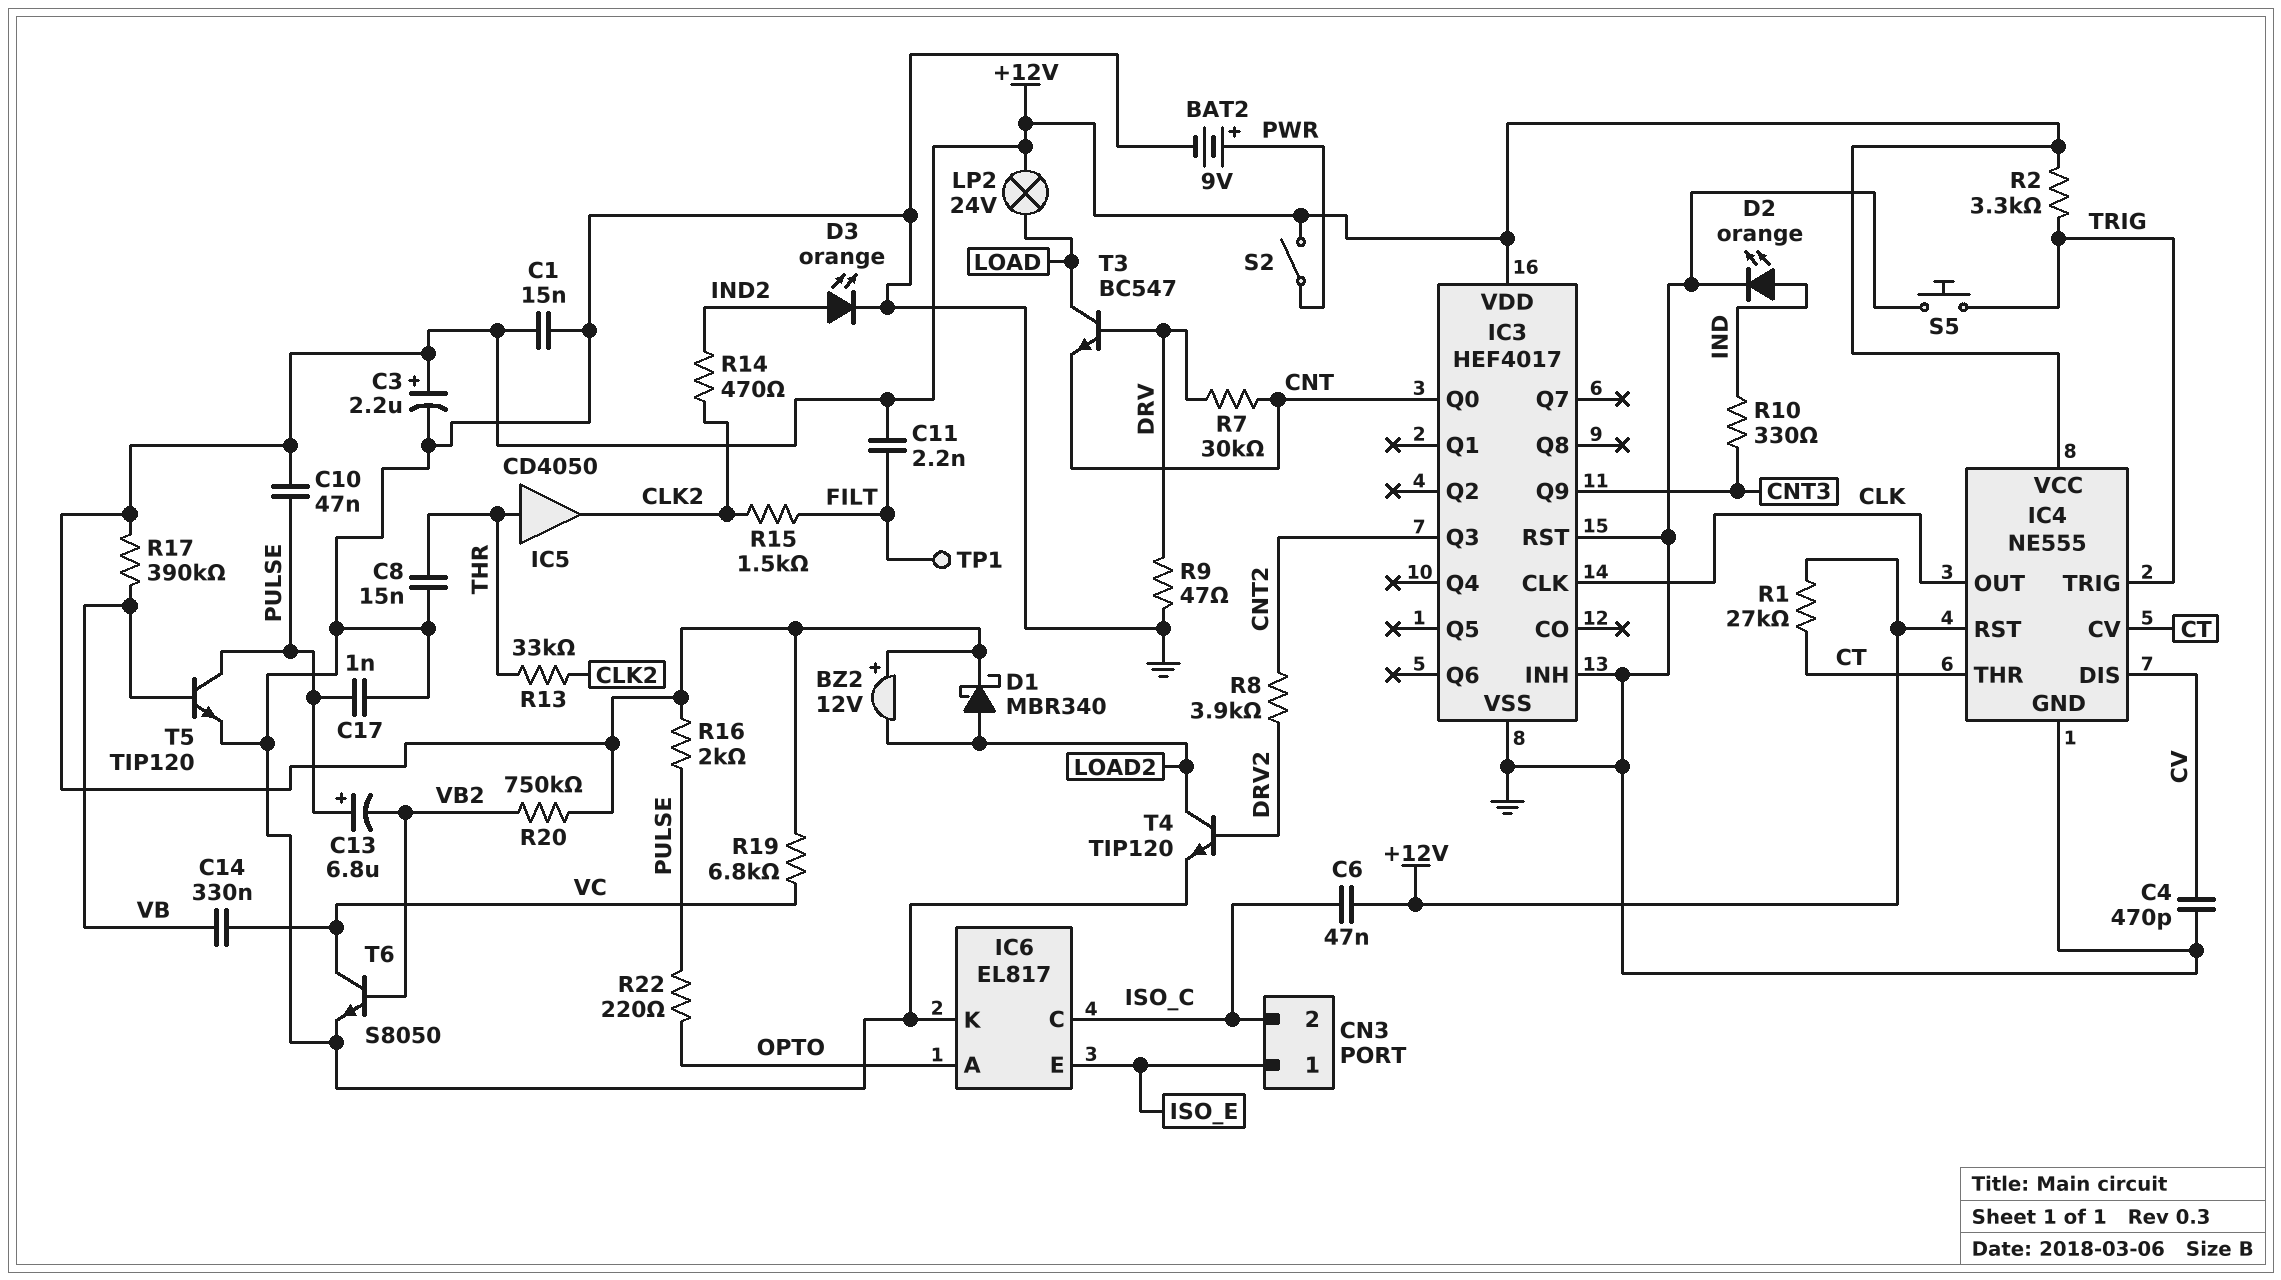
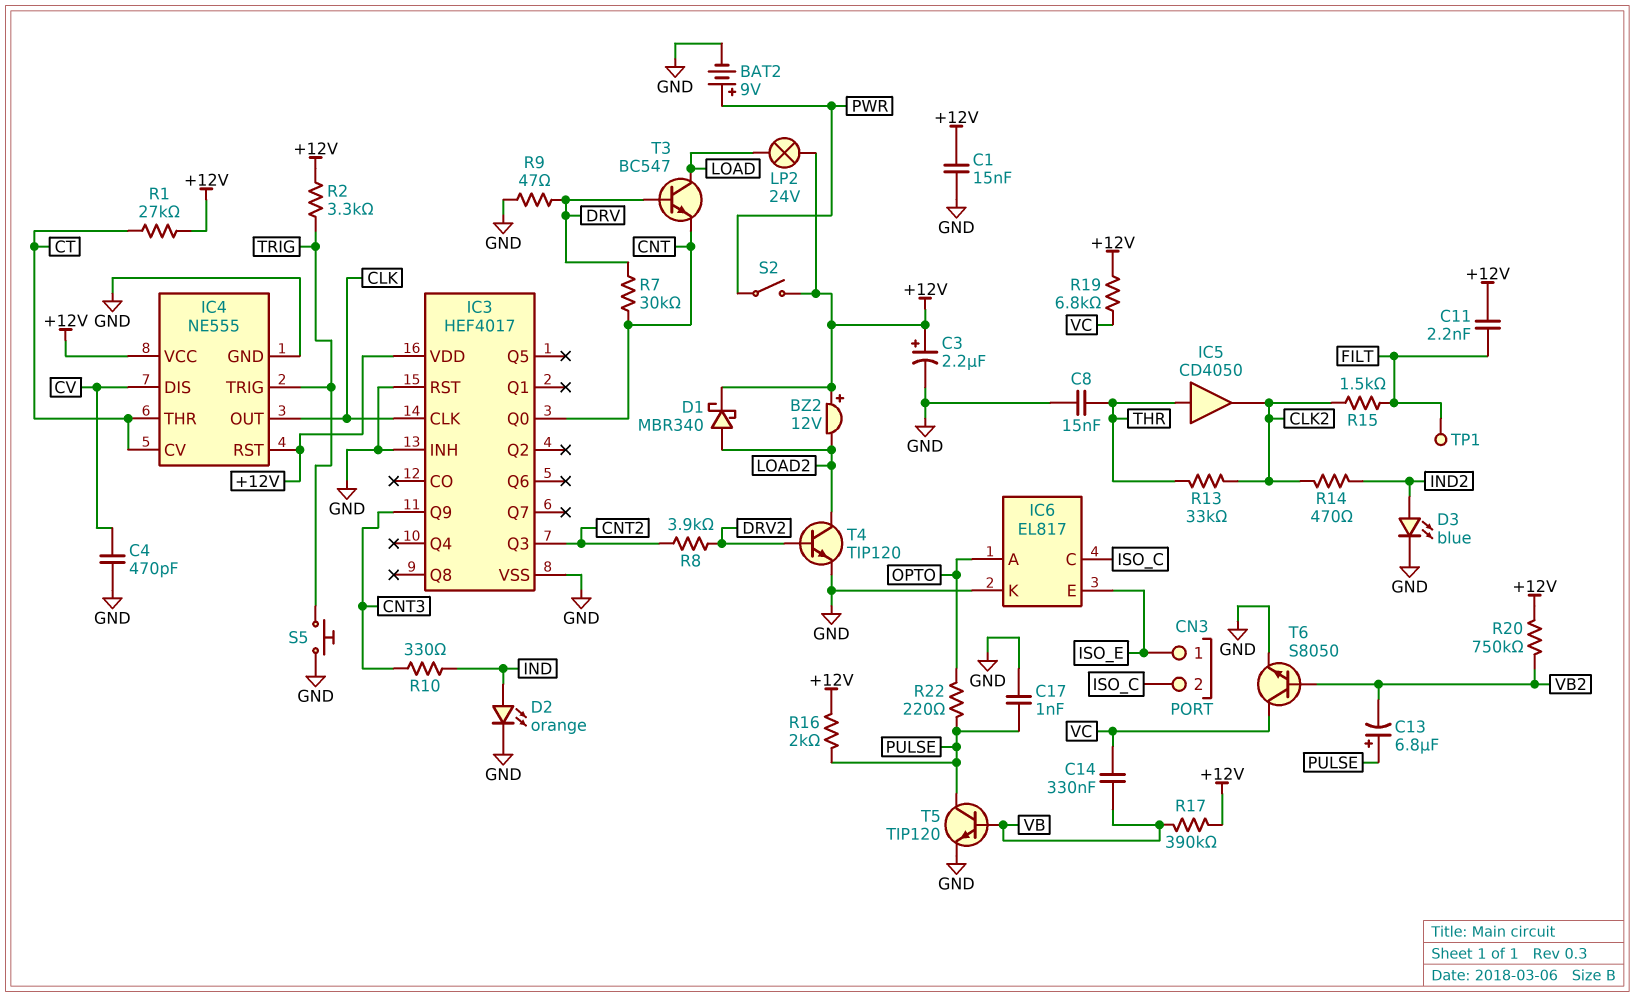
C6: 47nF (+12V, ISO_C) -> none
C10: 47nF (+12V, PULSE) -> none
D3: LED orange (A IND2, K GND) -> LED blue (A IND2, K GND)

